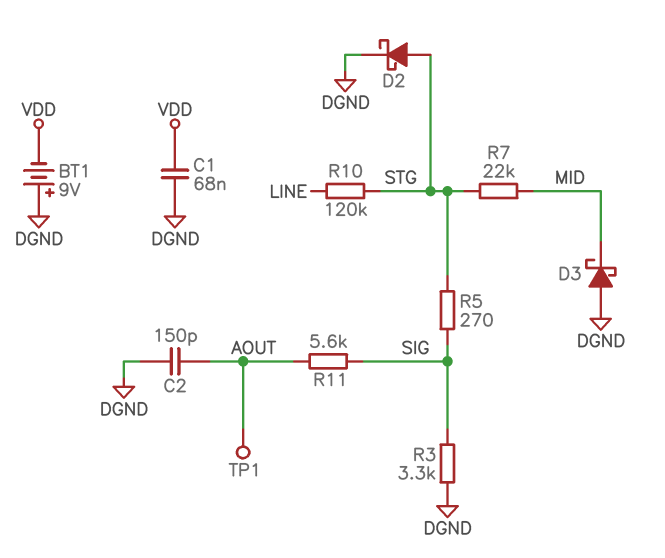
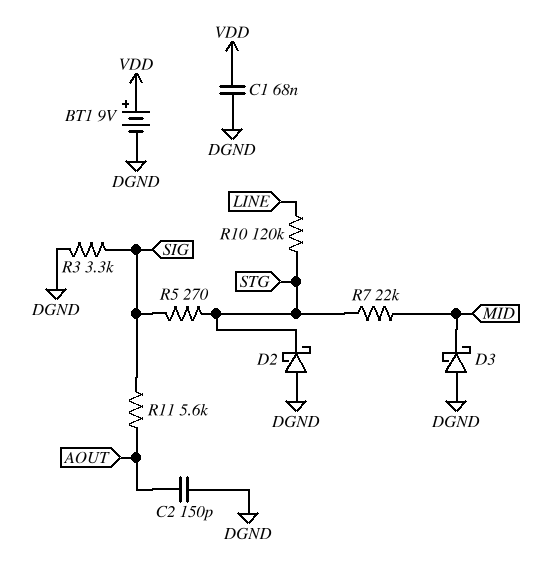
BT1: 9V (plus DGND, minus VDD) -> 9V (plus VDD, minus DGND)
D2: schottky (A STG, K DGND) -> schottky (A DGND, K STG)
TP1: test point (AOUT) -> none

